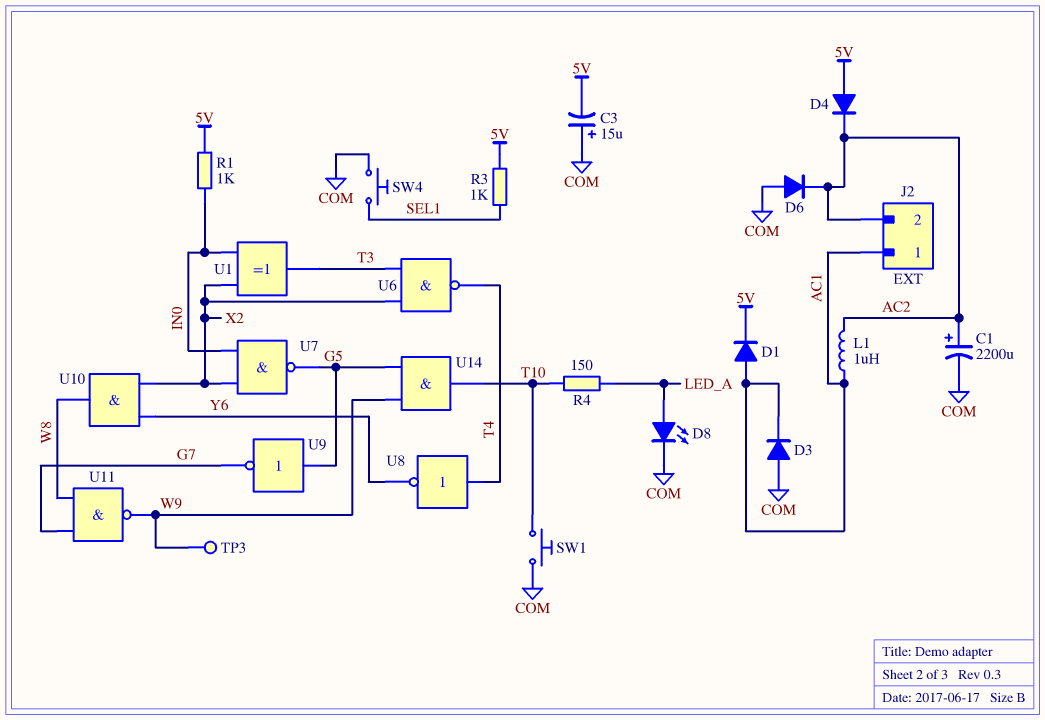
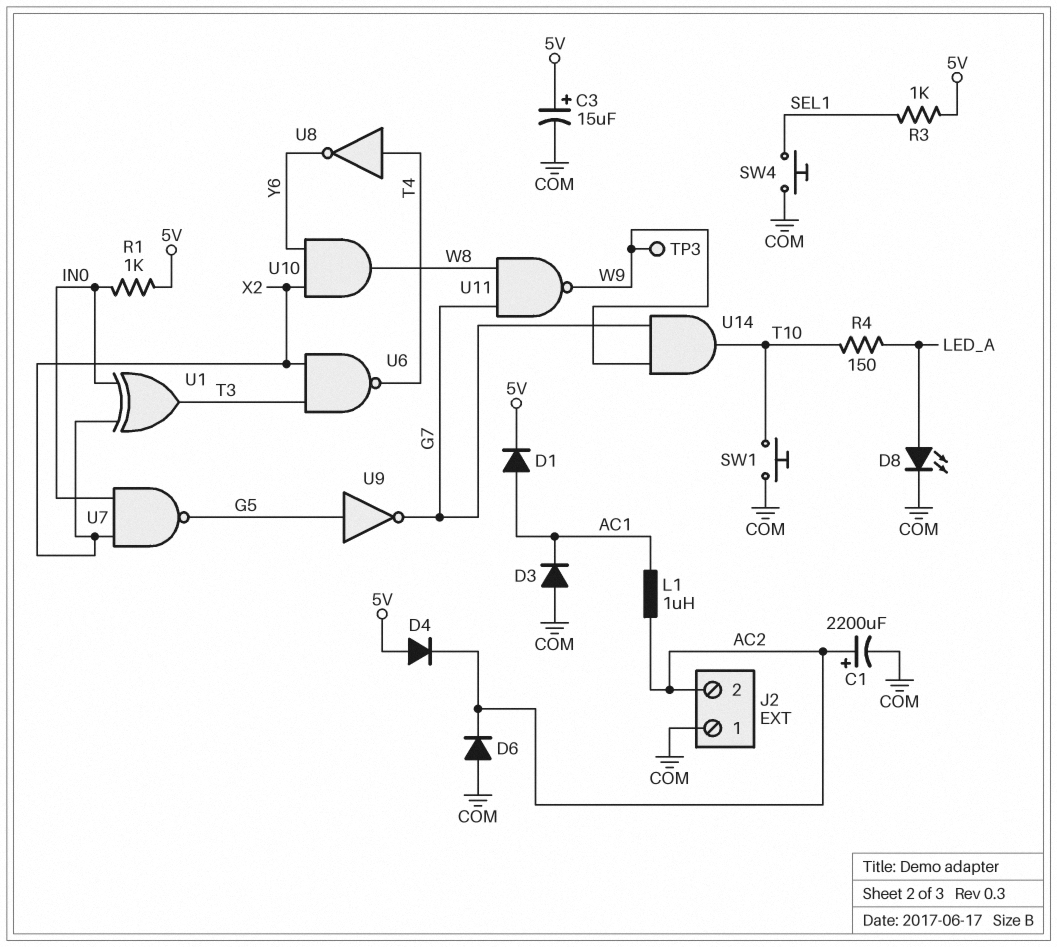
C3: 15uF (plus COM, minus 5V) -> 15uF (plus 5V, minus COM)
J2 pin 1: AC1 -> COM
U14: AND (in G5, in W9, out T10) -> AND (in G7, in W9, out T10)

